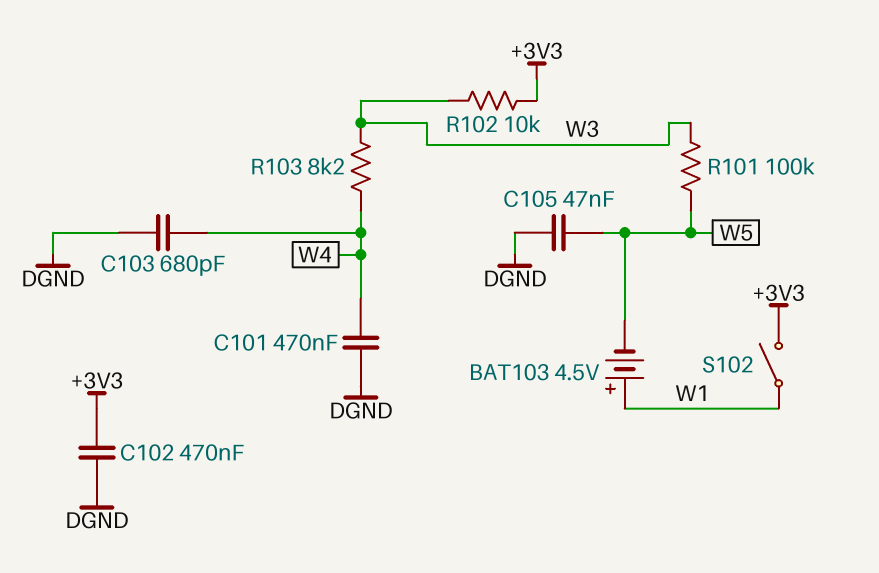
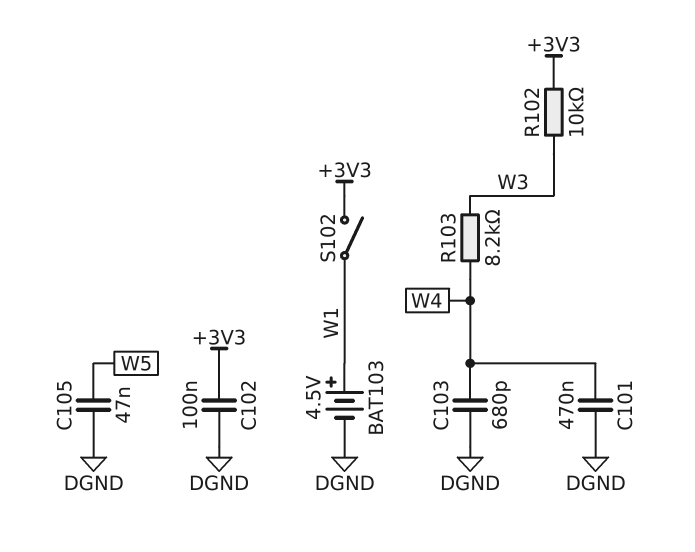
BAT103: 4.5V (plus W1, minus W5) -> 4.5V (plus W1, minus DGND)
C102: 470nF (+3V3, DGND) -> 100nF (+3V3, DGND)
R101: 100k (W3, W5) -> none

